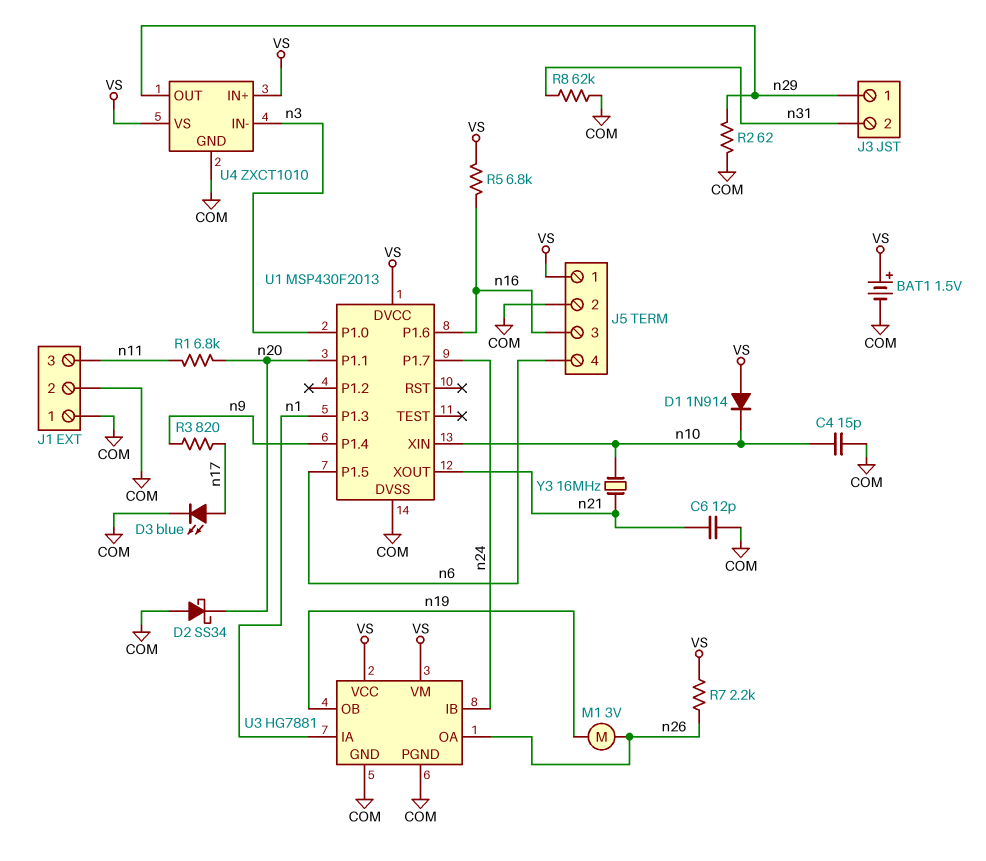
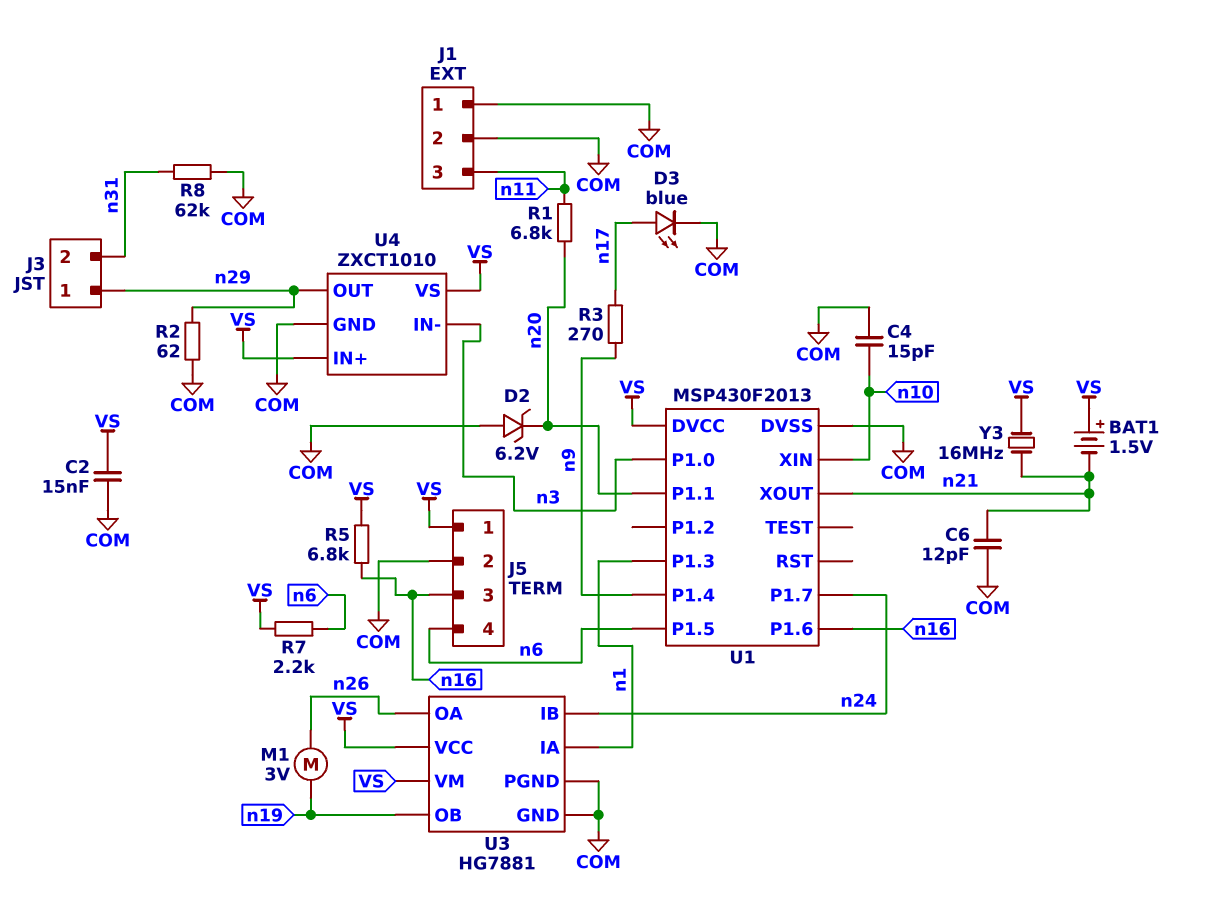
BAT1: 1.5V (plus VS, minus COM) -> 1.5V (plus VS, minus n21)
C2: none -> 15nF (COM, VS)
D1: diode 1N914 (A VS, K n10) -> none
D2: schottky SS34 (A COM, K n20) -> zener 6.2V (A COM, K n20)
R3: 820 (n9, n17) -> 270 (n9, n17)
R7: 2.2k (VS, n26) -> 2.2k (VS, n6)
Y3: 16MHz (n10, n21) -> 16MHz (VS, n21)

